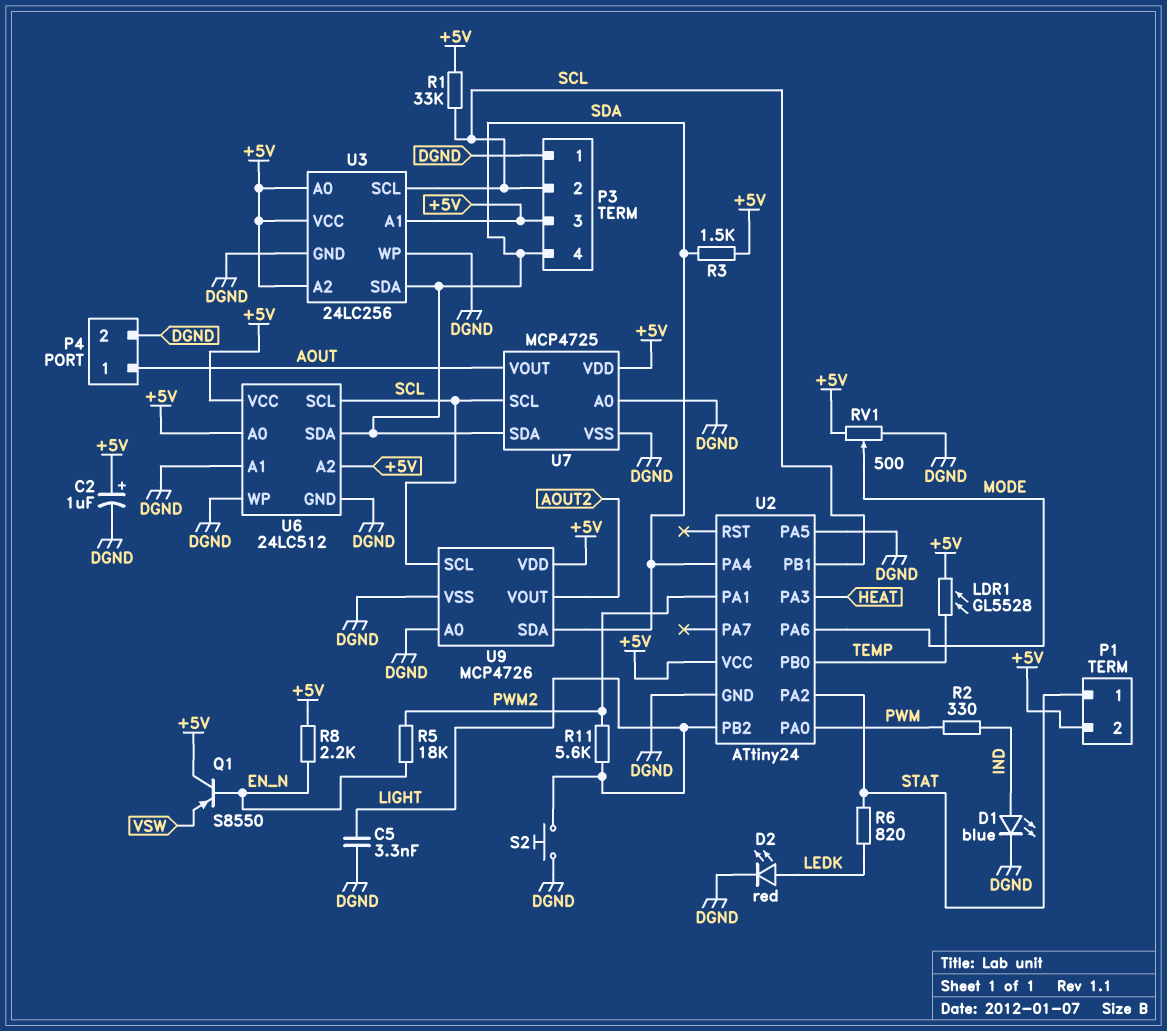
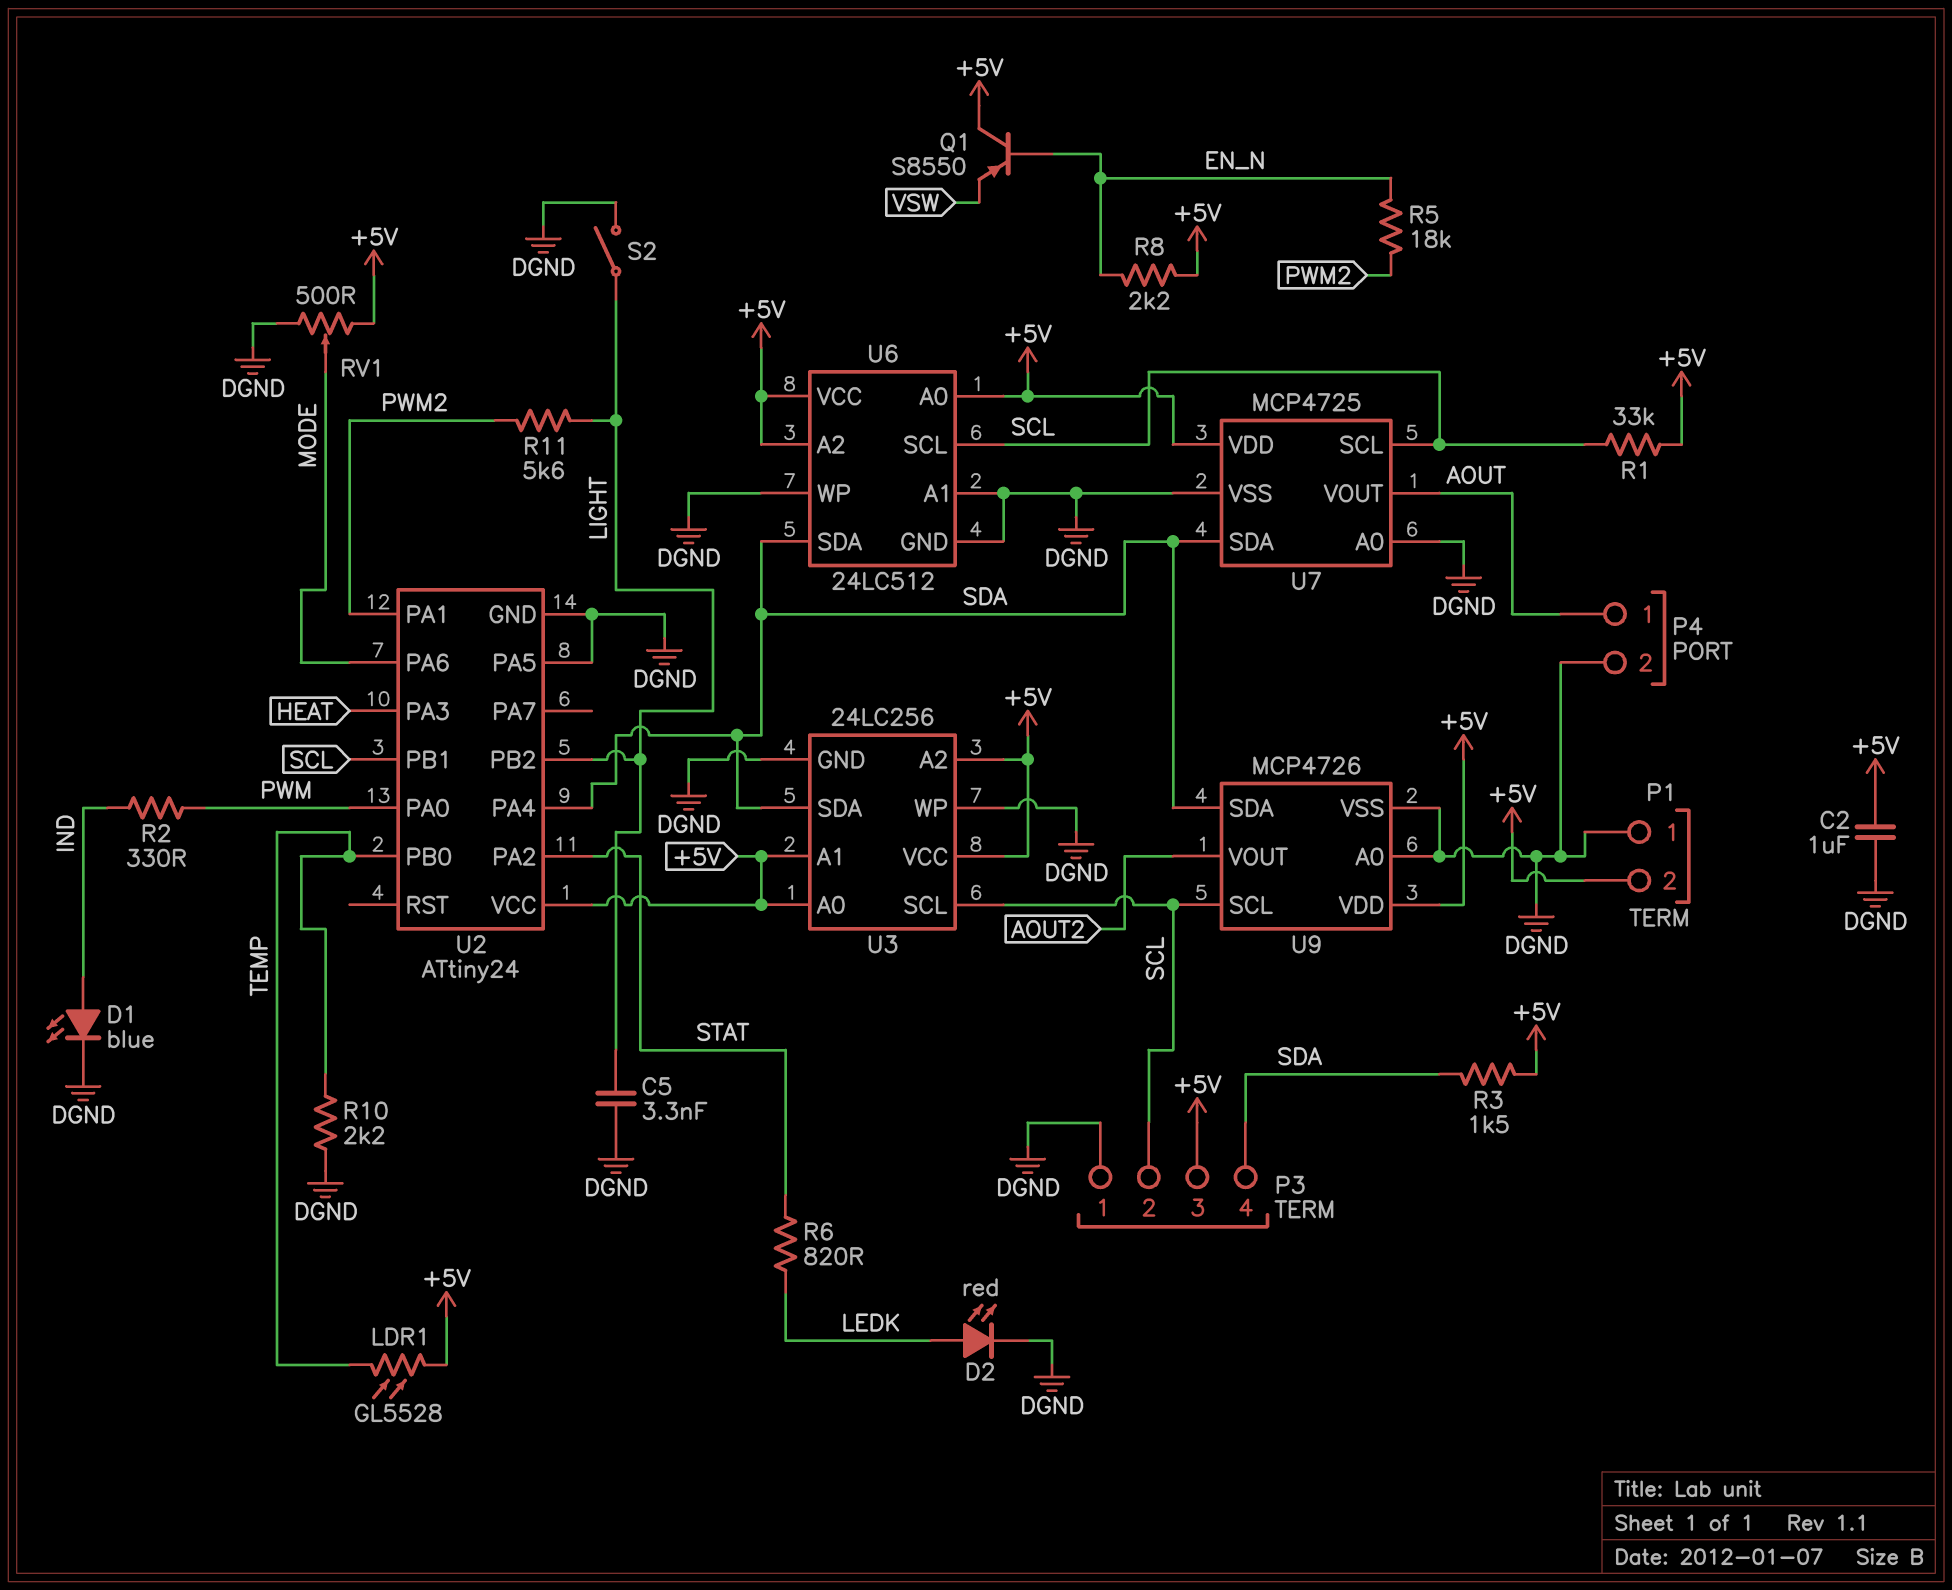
C2: 1uF (plus +5V, minus DGND) -> 1uF (+5V, DGND)
P1 pin 1: STAT -> DGND
R10: none -> 2.2k (DGND, TEMP)
S2: button (DGND, LIGHT) -> switch (DGND, LIGHT)

